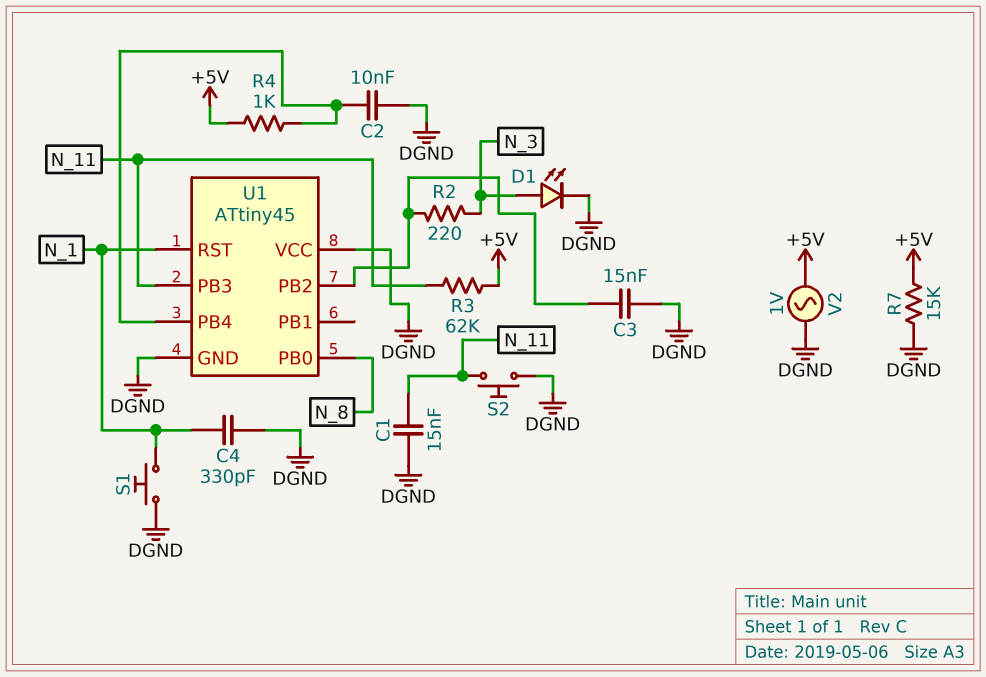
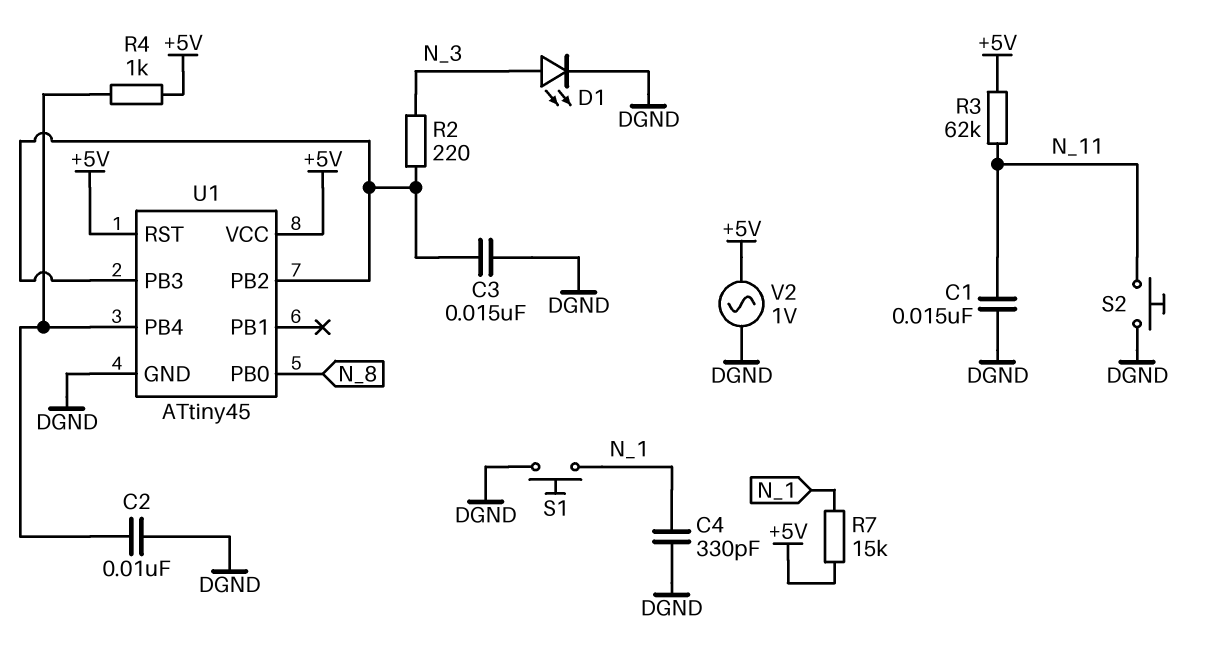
R7: 15k (+5V, DGND) -> 15k (+5V, N_1)
U1 pin PB3: N_11 -> U1/PB2
U1 pin RST: N_1 -> +5V
U1 pin VCC: DGND -> +5V

